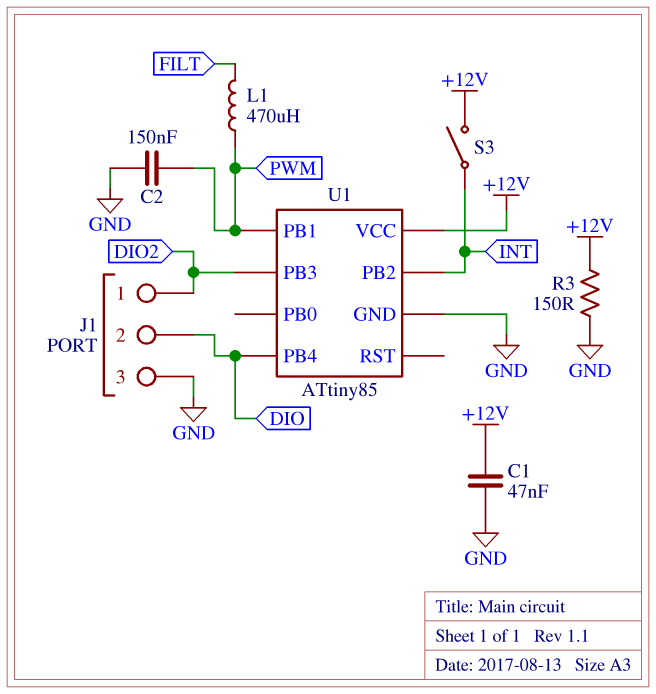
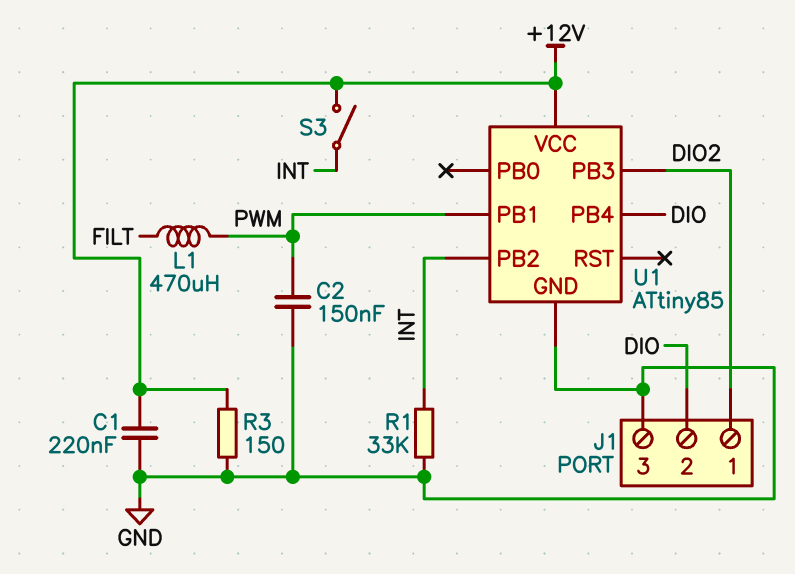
C1: 47nF (+12V, GND) -> 220nF (+12V, GND)
R1: none -> 33k (GND, INT)

